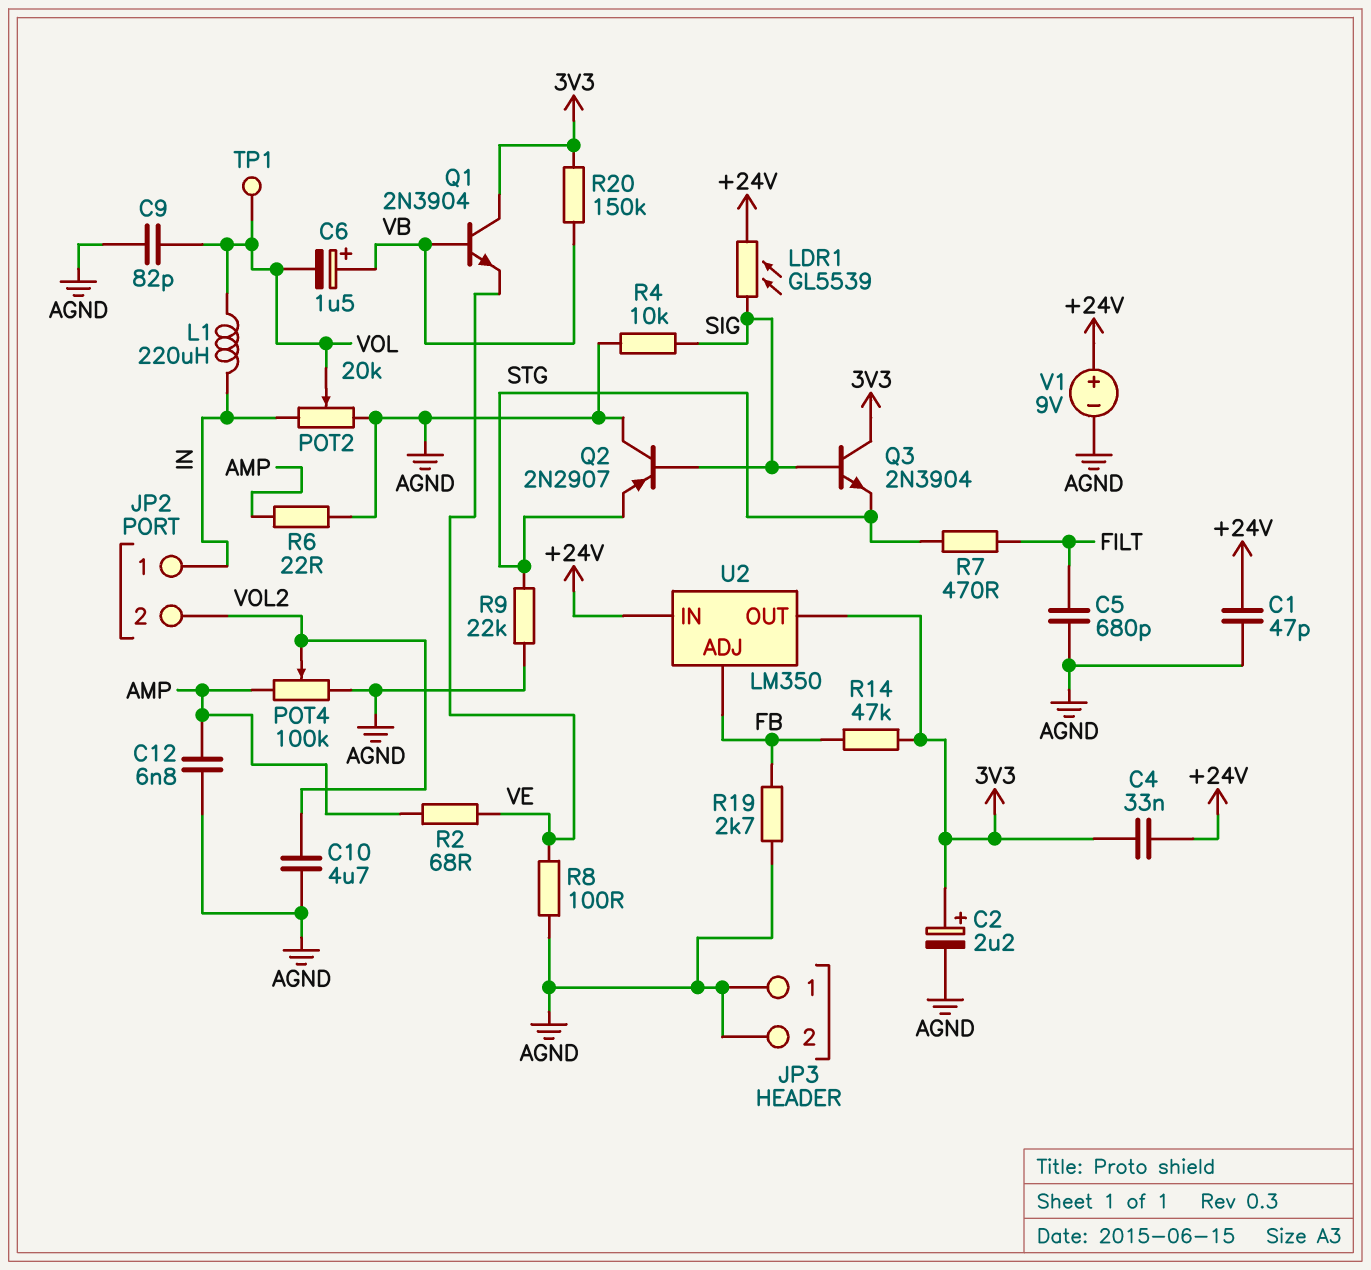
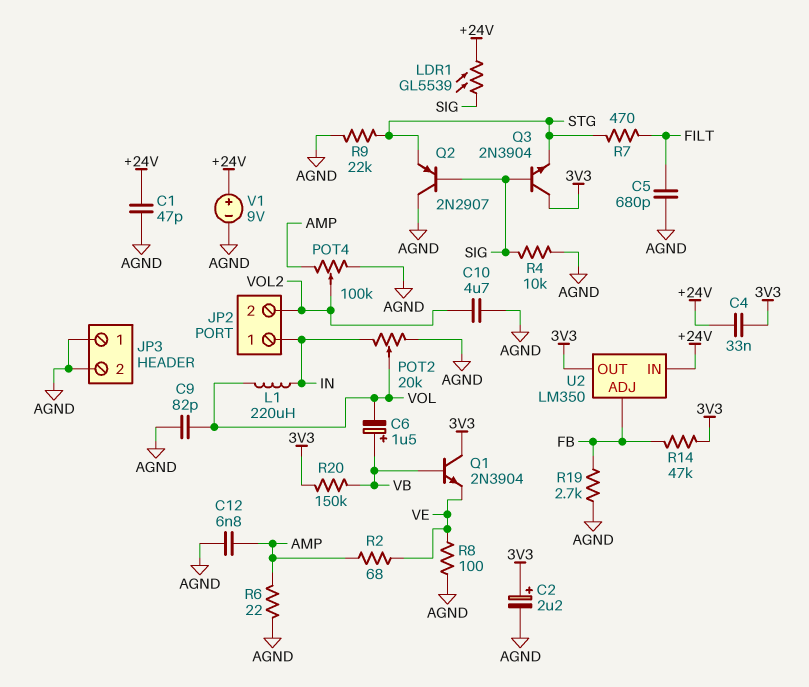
TP1: test point (VOL) -> none

